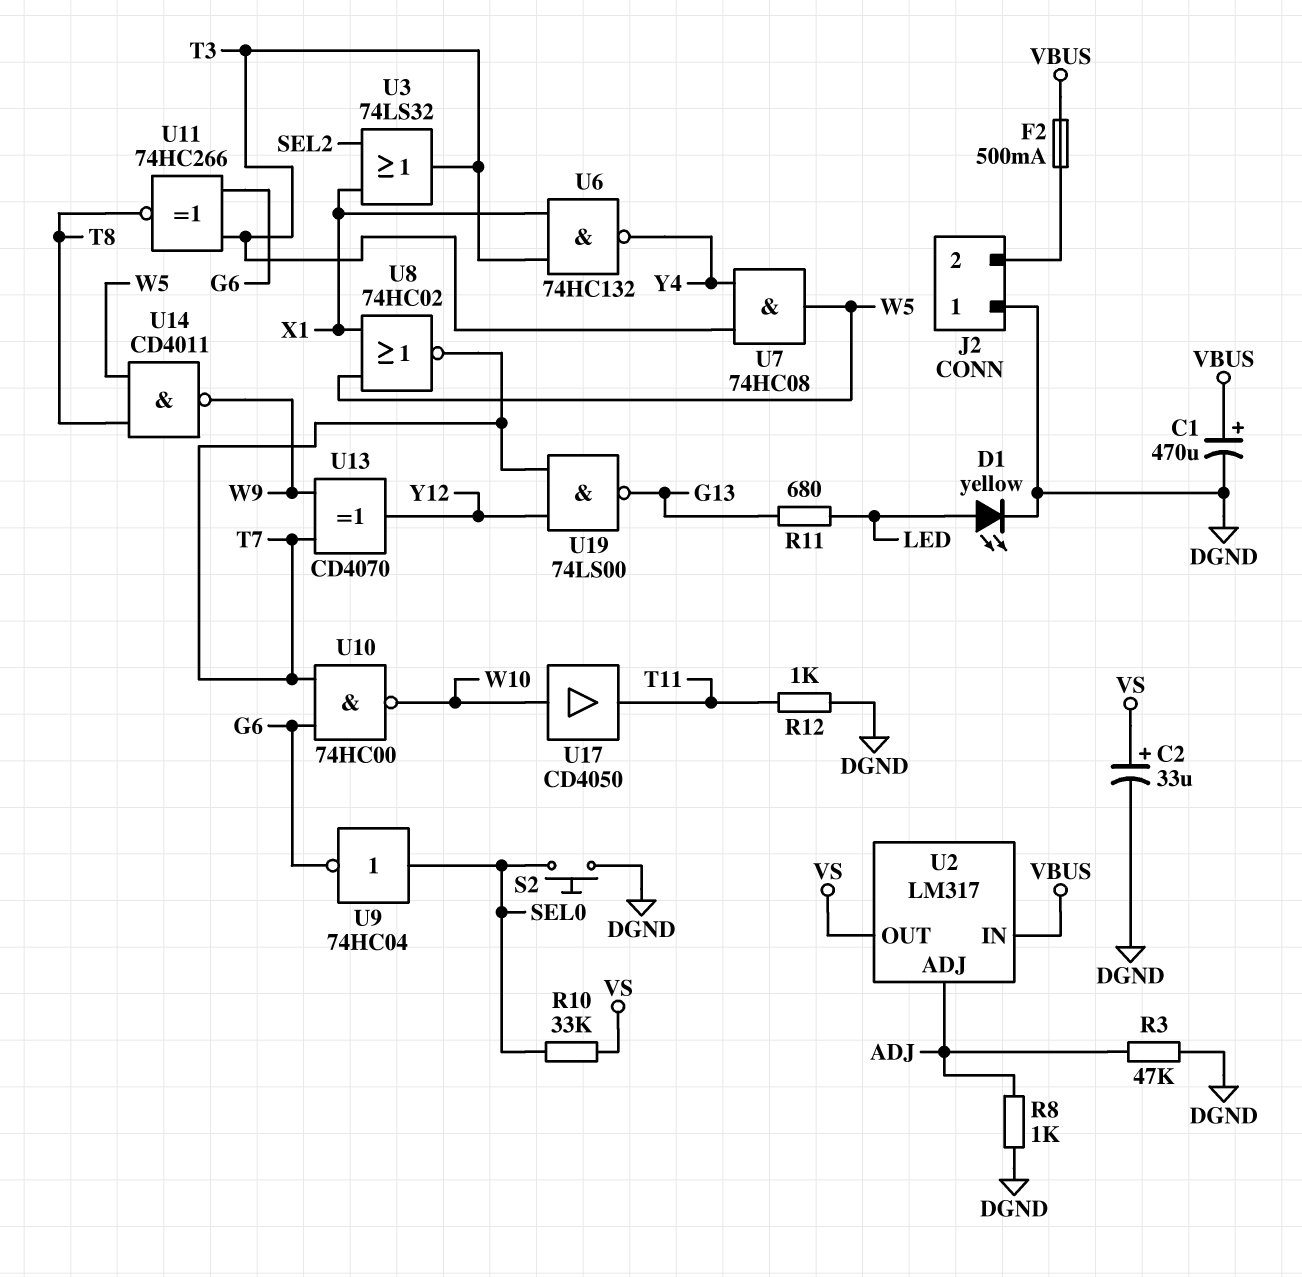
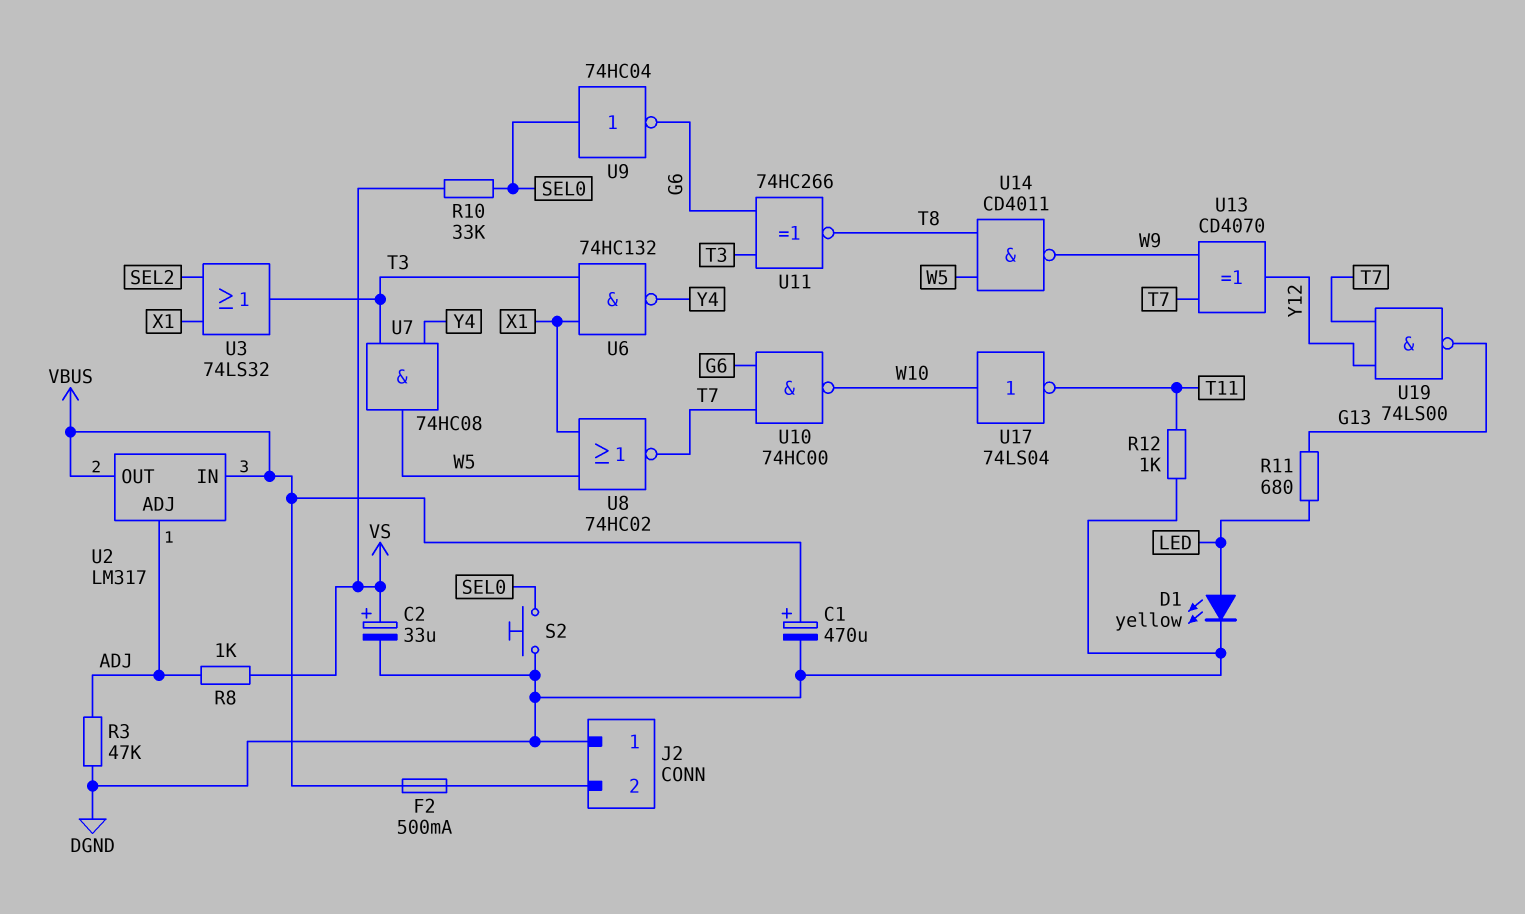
R8: 1k (ADJ, DGND) -> 1k (ADJ, VS)
U2 pin OUT: VS -> VBUS
U17: buffer CD4050 (in W10, out T11) -> NOT 74LS04 (in W10, out T11)

